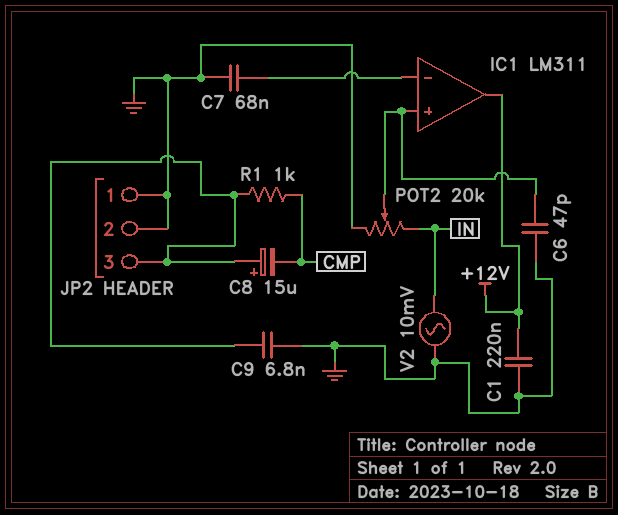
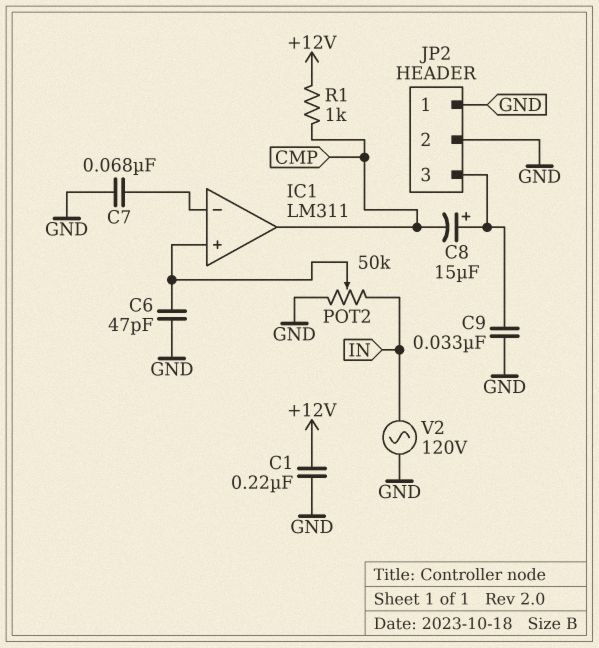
C9: 6.8nF (GND, JP2/3) -> 33nF (GND, JP2/3)
IC1 pin out: +12V -> CMP
POT2: 20k (GND, IN, wiper IC1/in+) -> 50k (GND, IN, wiper IC1/in+)
R1: 1k (CMP, JP2/3) -> 1k (+12V, CMP)
V2: AC 10mV (GND, IN) -> AC 120V (GND, IN)

